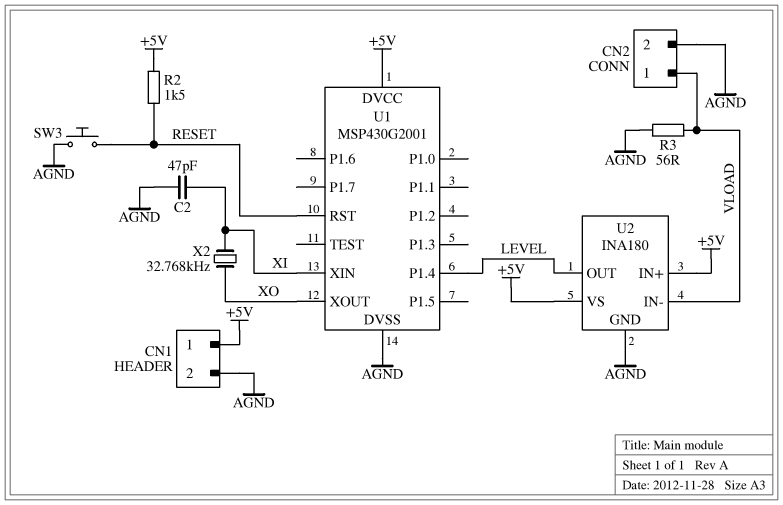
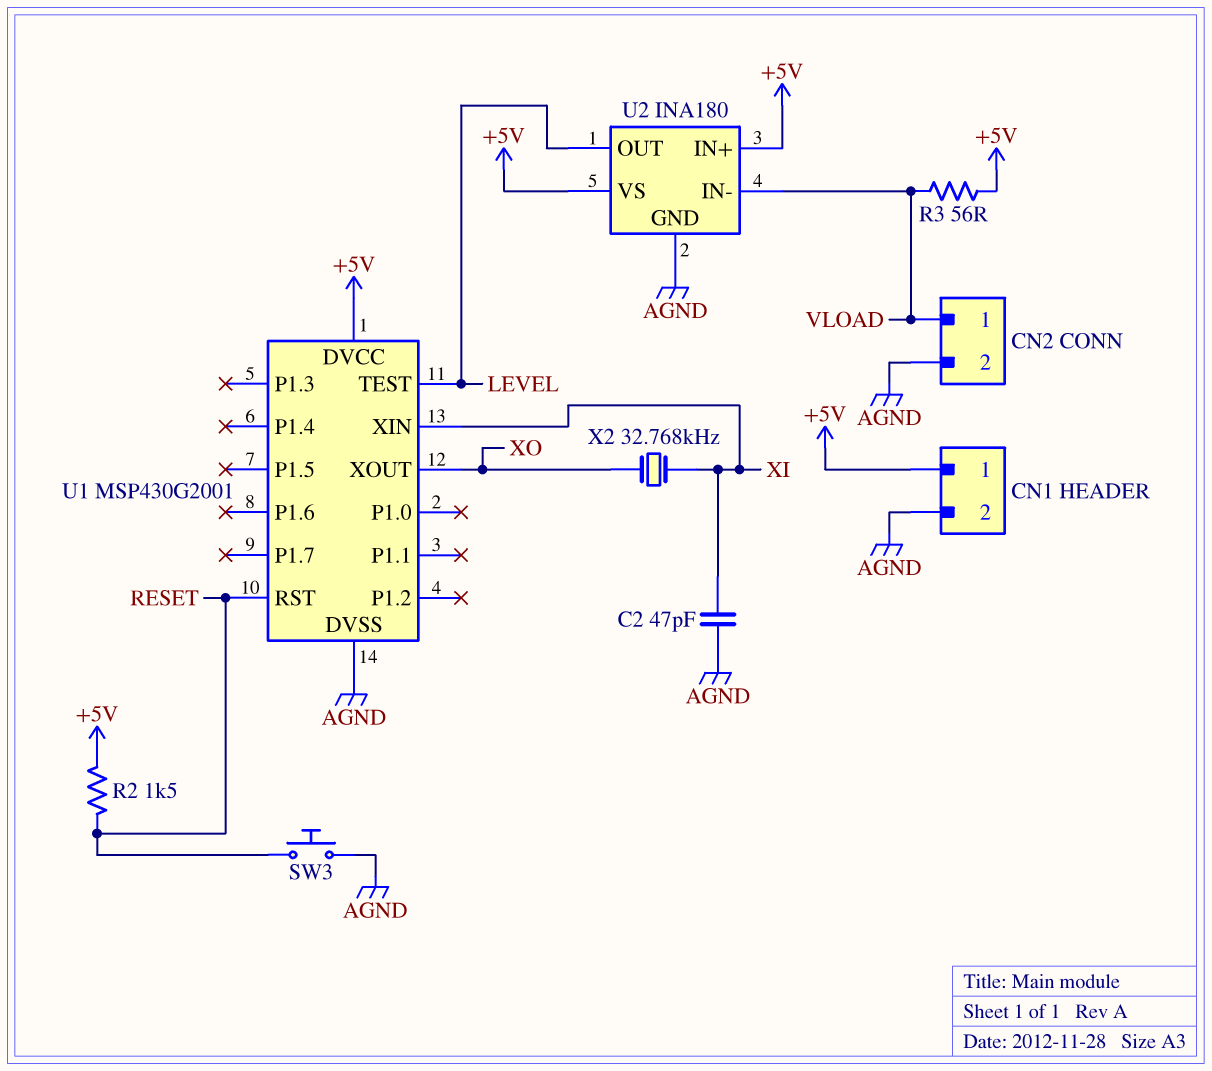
R3: 56 (AGND, VLOAD) -> 56 (+5V, VLOAD)
U1 pin P1.4: LEVEL -> none
U1 pin TEST: none -> LEVEL

